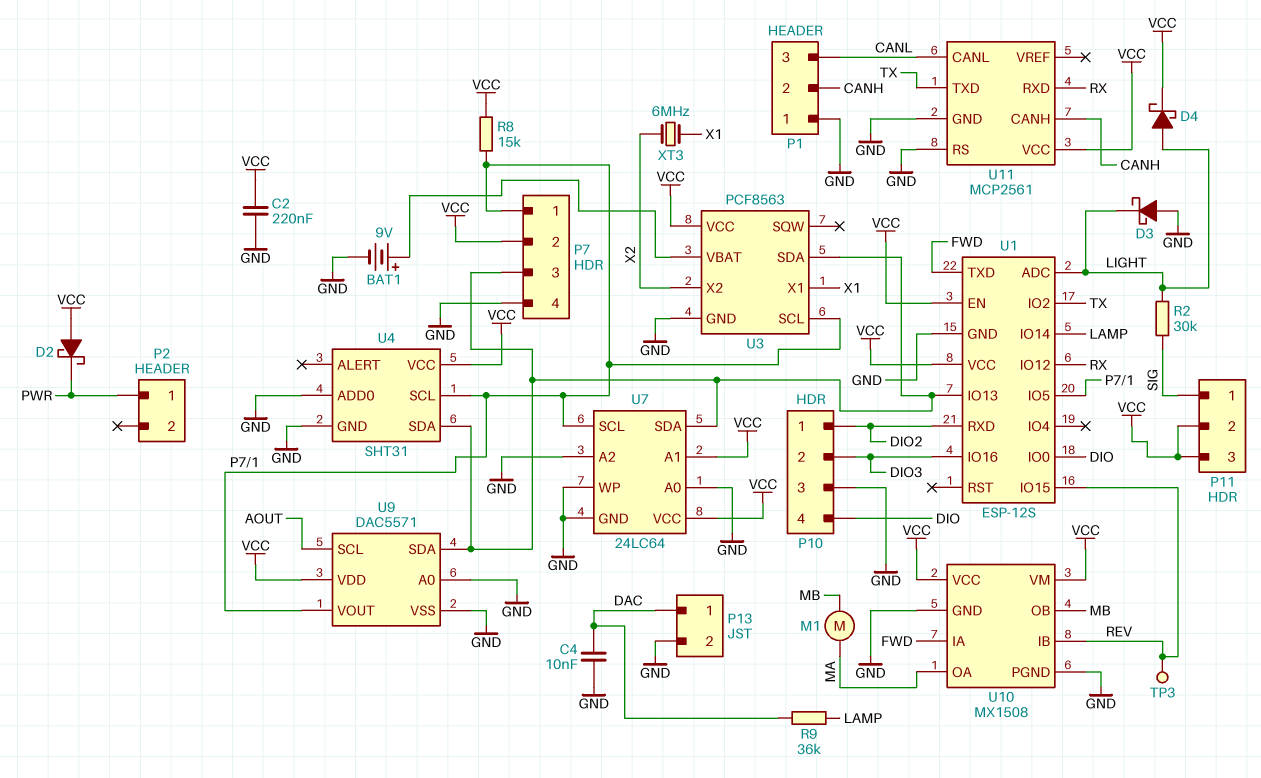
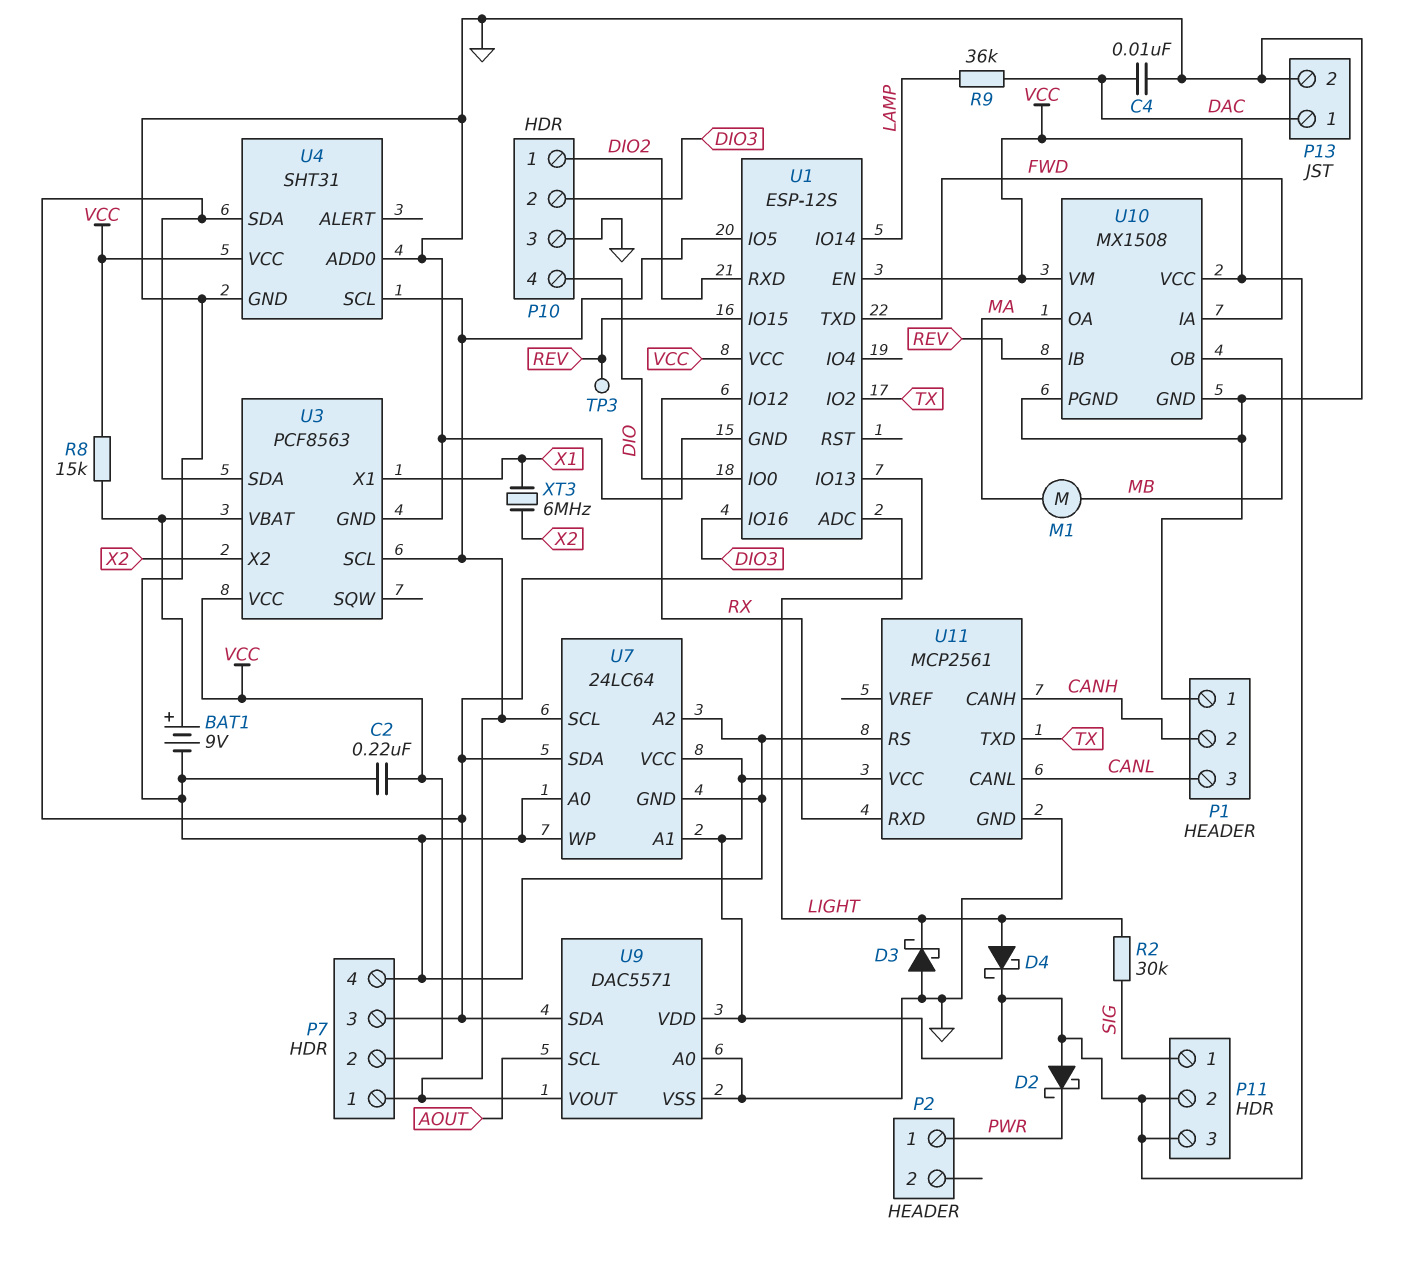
R8: 15k (P7/1, VCC) -> 15k (U3/VBAT, VCC)

